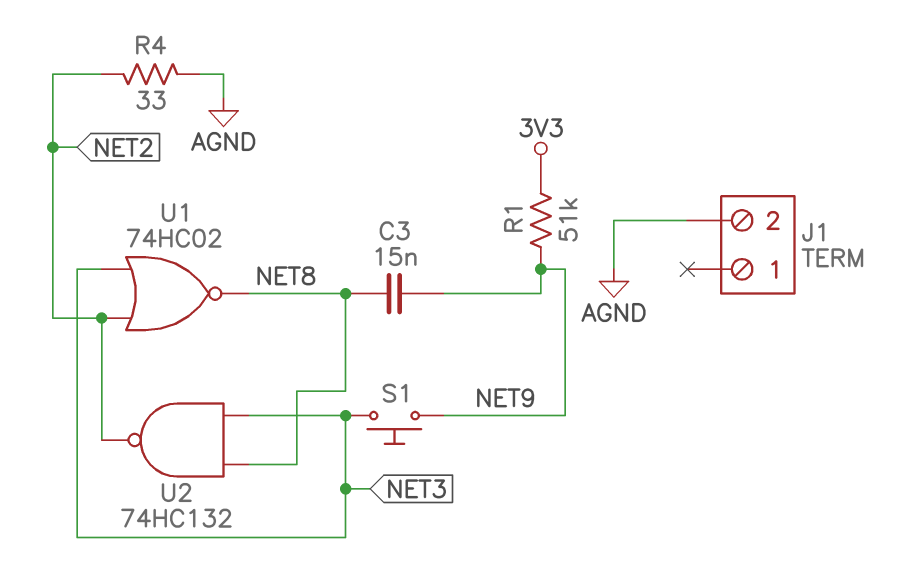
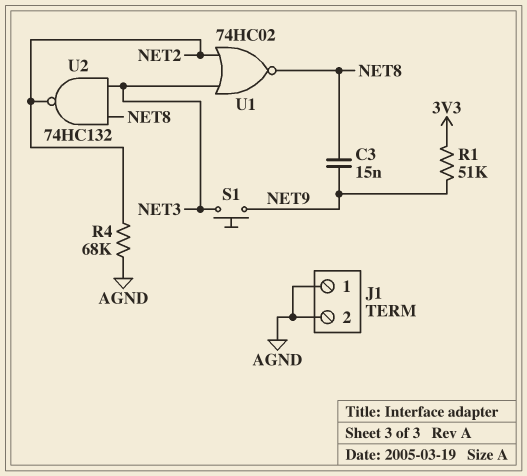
J1 pin 1: none -> AGND
R4: 33 (AGND, NET2) -> 68k (AGND, NET2)

